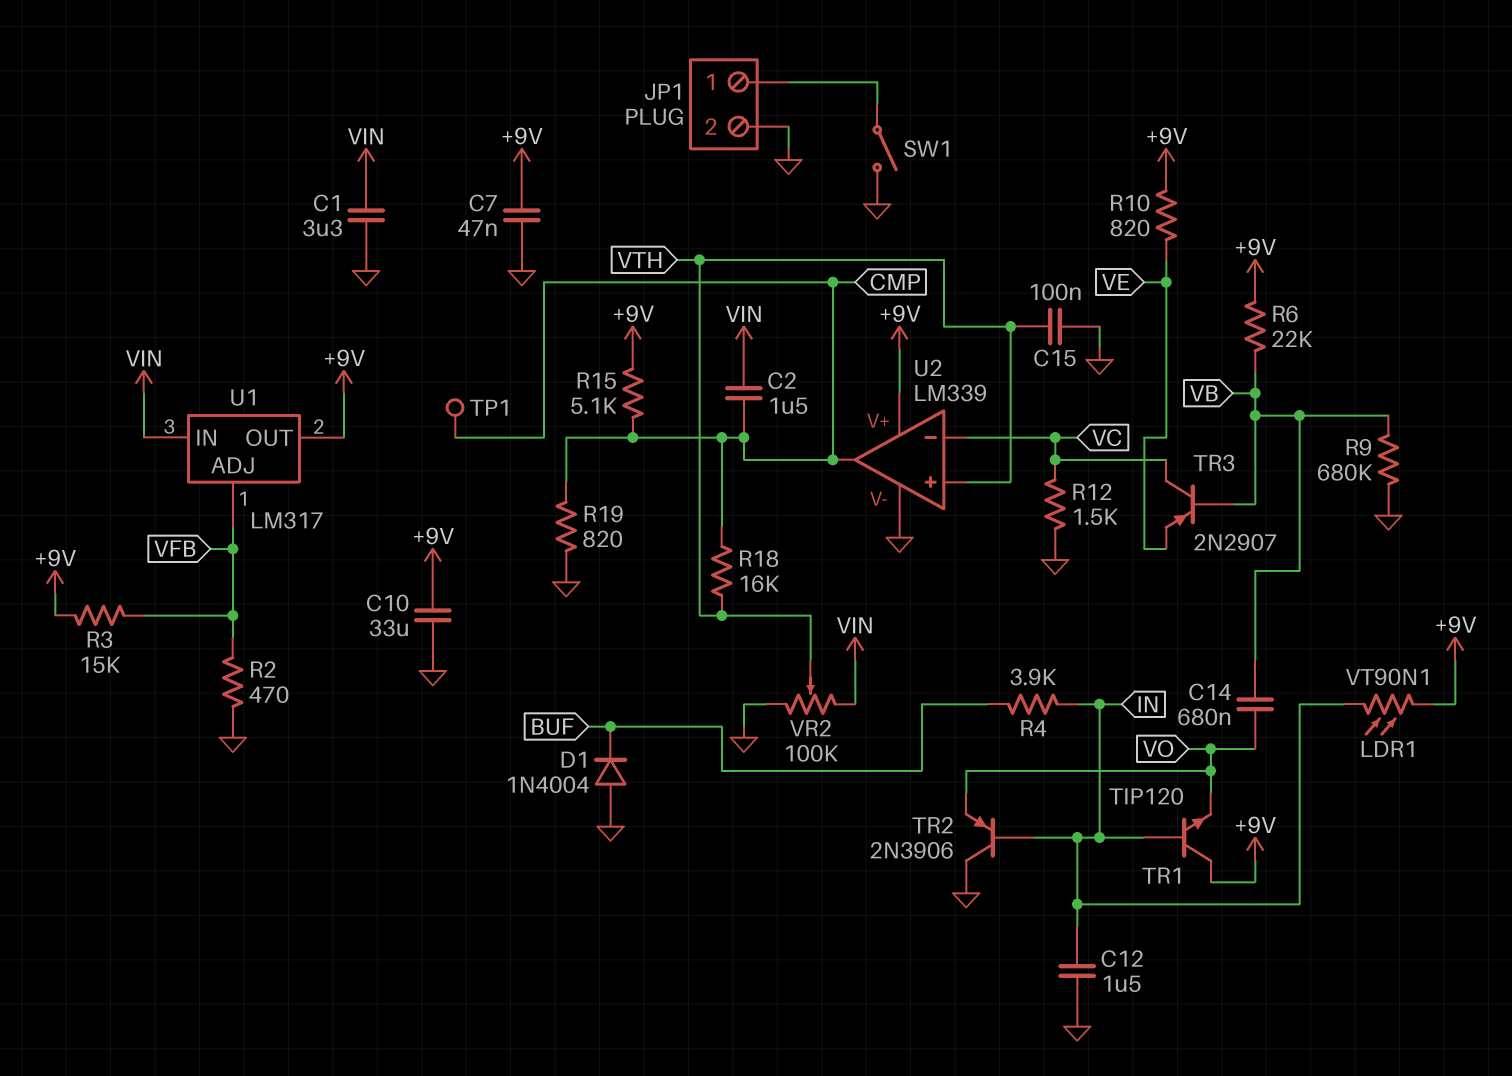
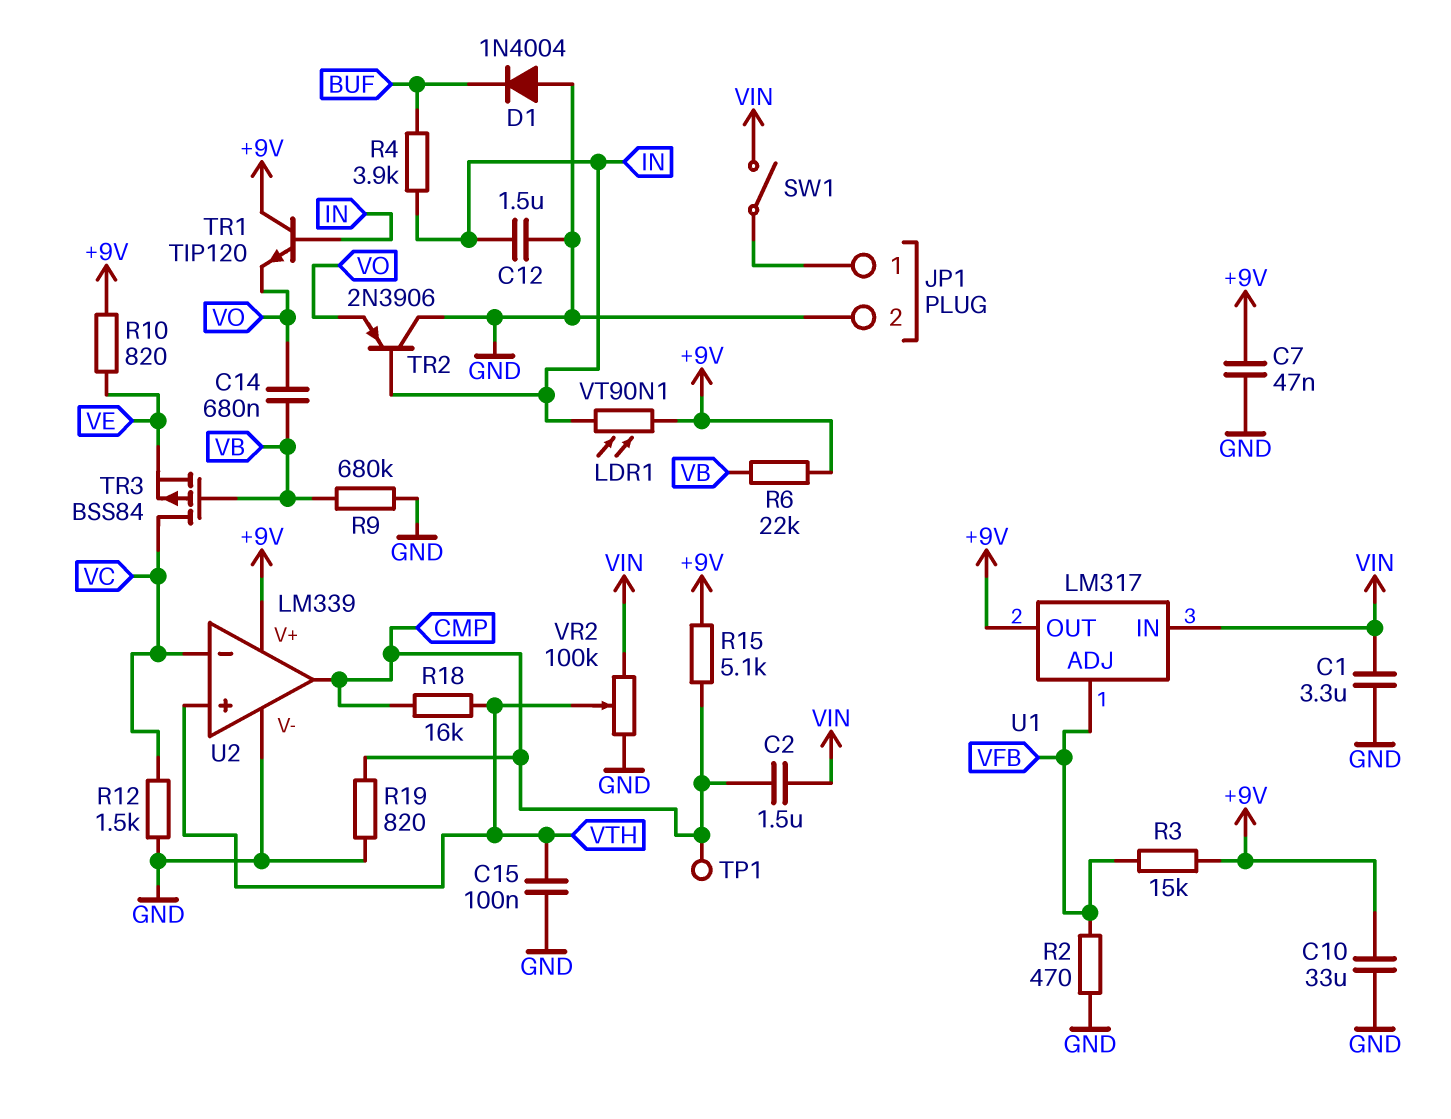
SW1: switch (GND, JP1/1) -> switch (JP1/1, VIN)
TR3: PNP 2N2907 (B VB, C VC, E VE) -> PMOS BSS84 (G VB, D VC, S VE)

